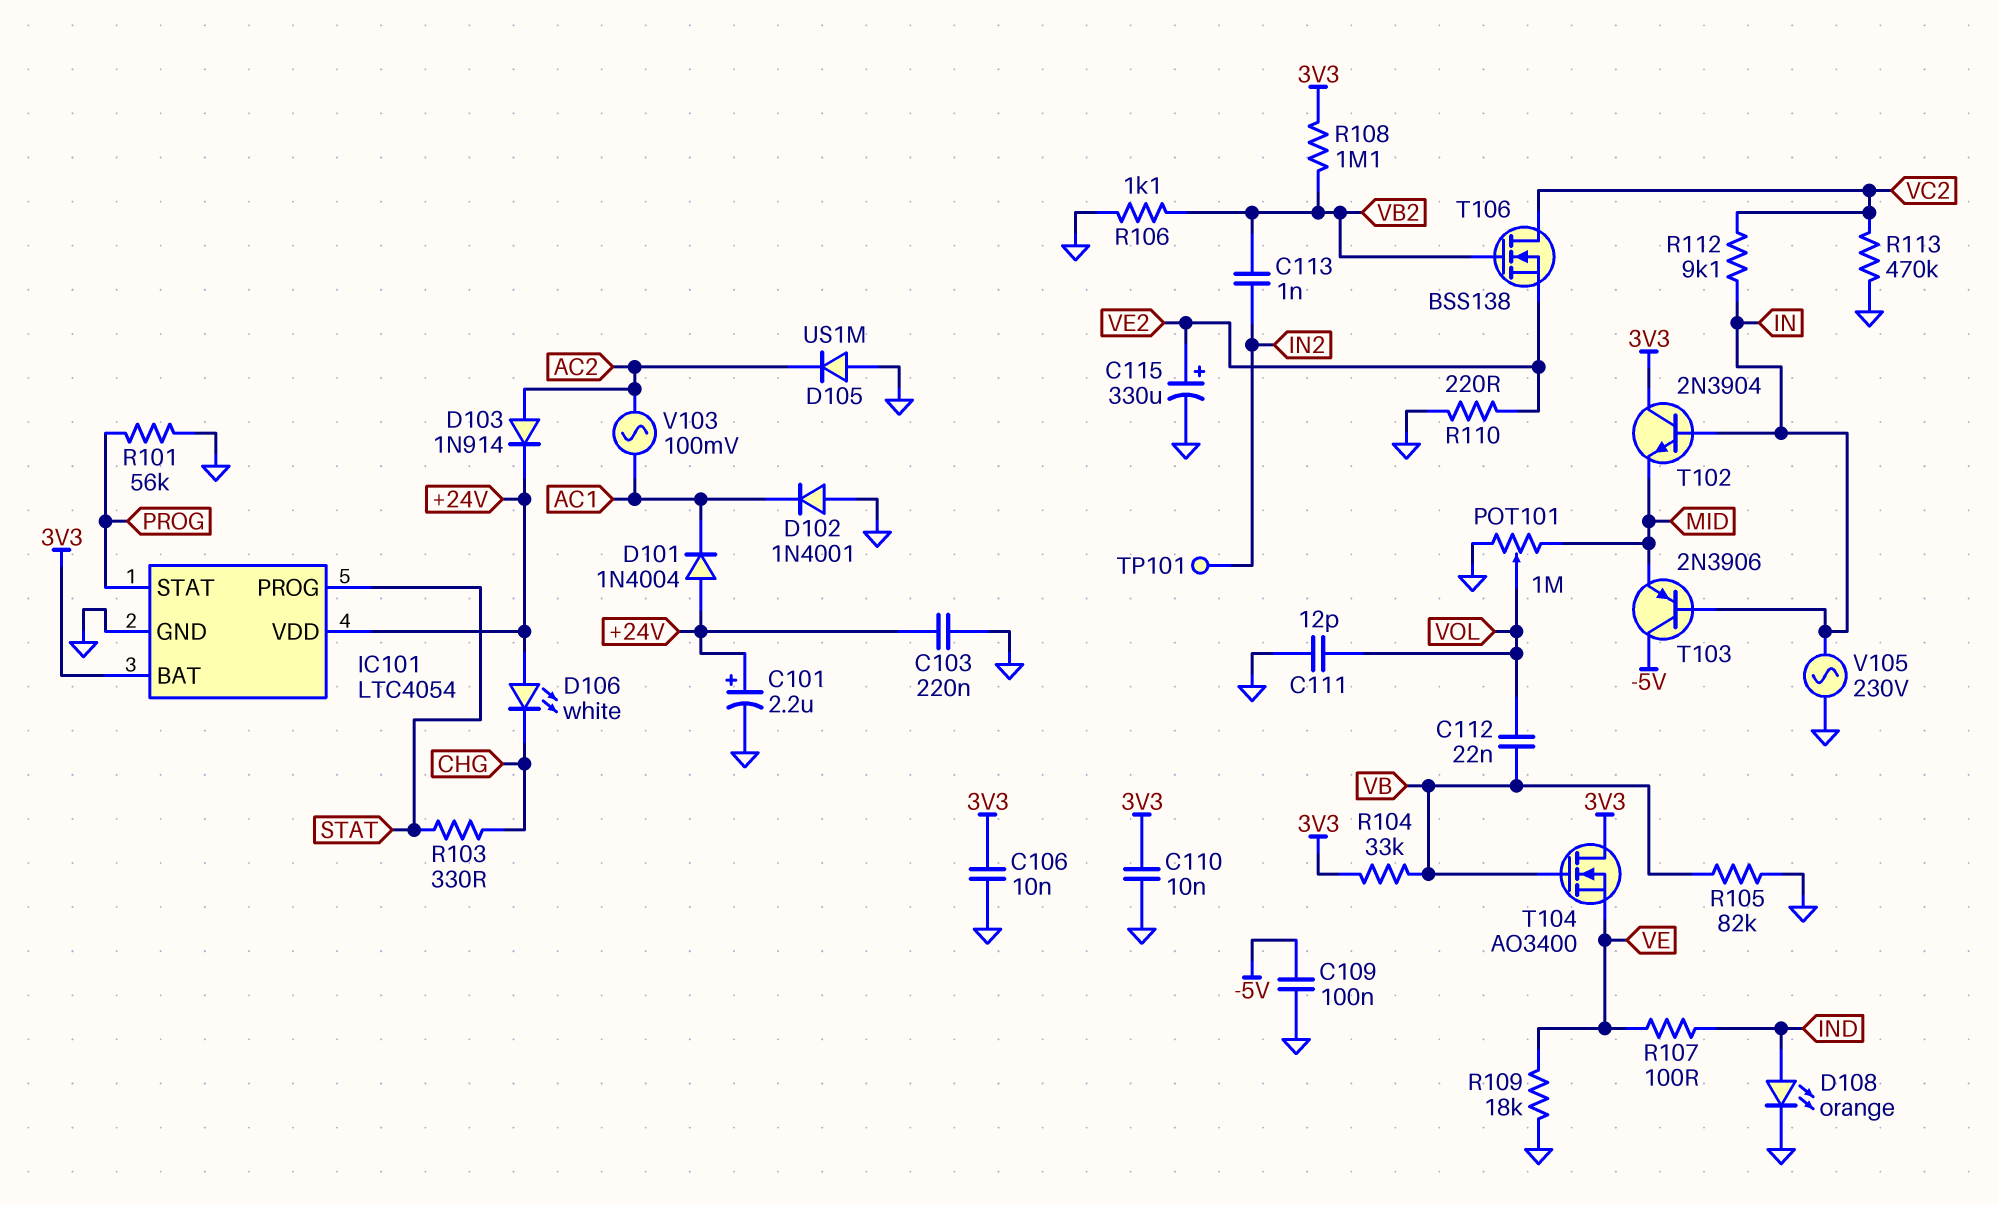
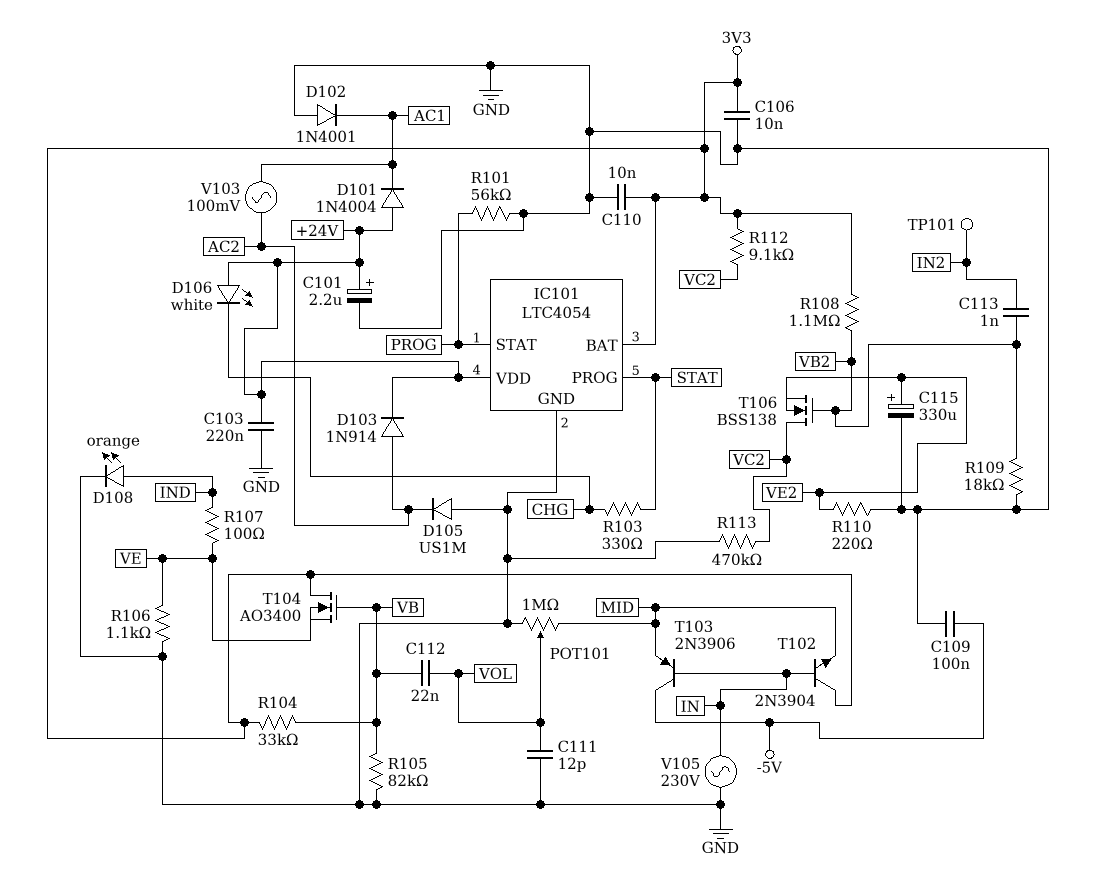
R106: 1.1k (GND, VB2) -> 1.1k (GND, VE)
R109: 18k (GND, VE) -> 18k (GND, VB2)
R112: 9.1k (IN, VC2) -> 9.1k (3V3, VC2)

